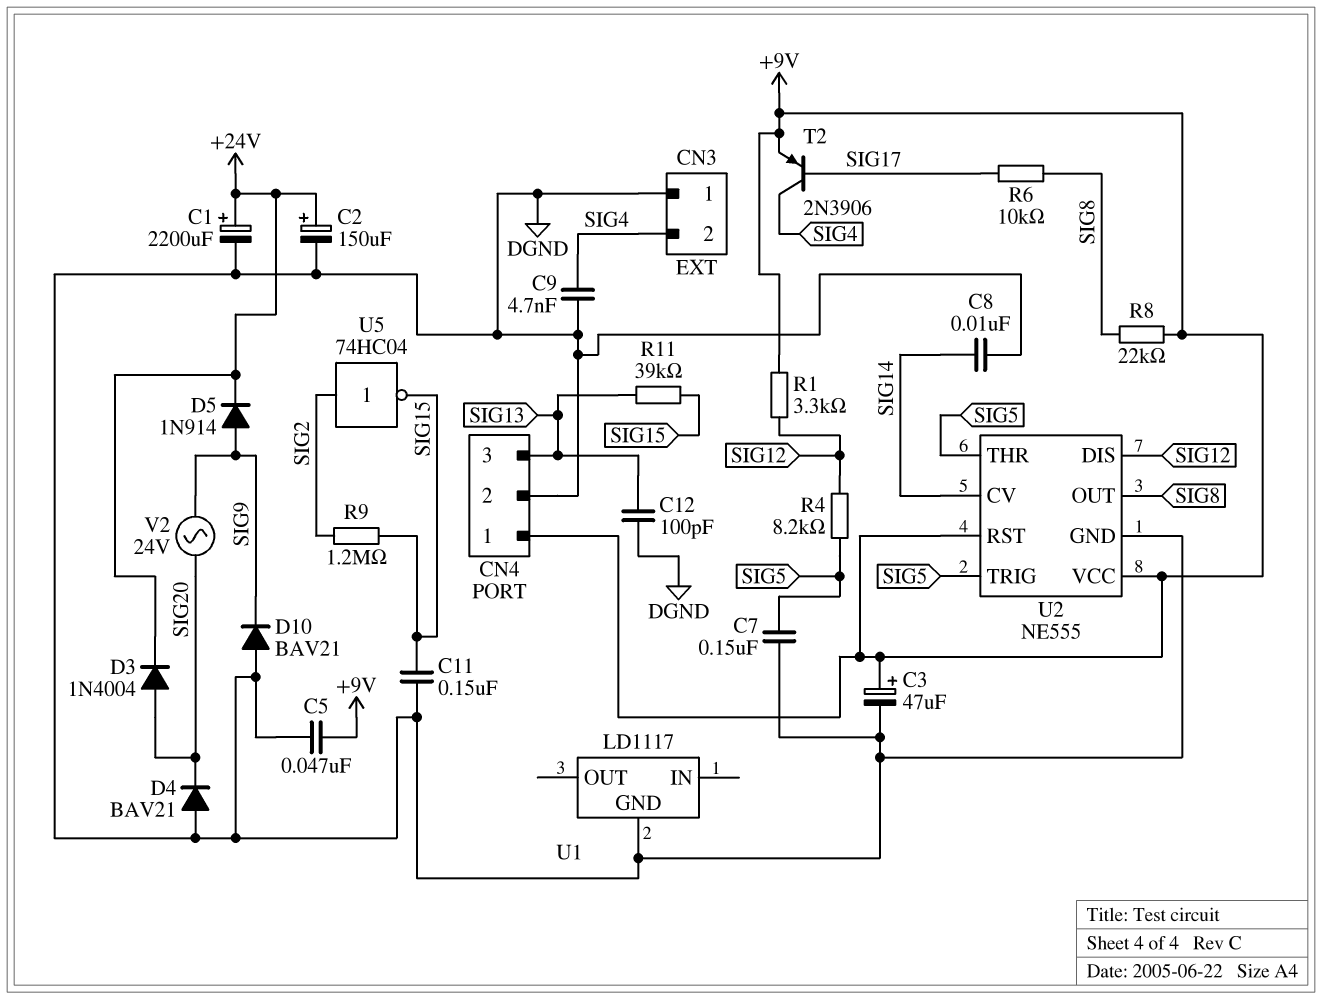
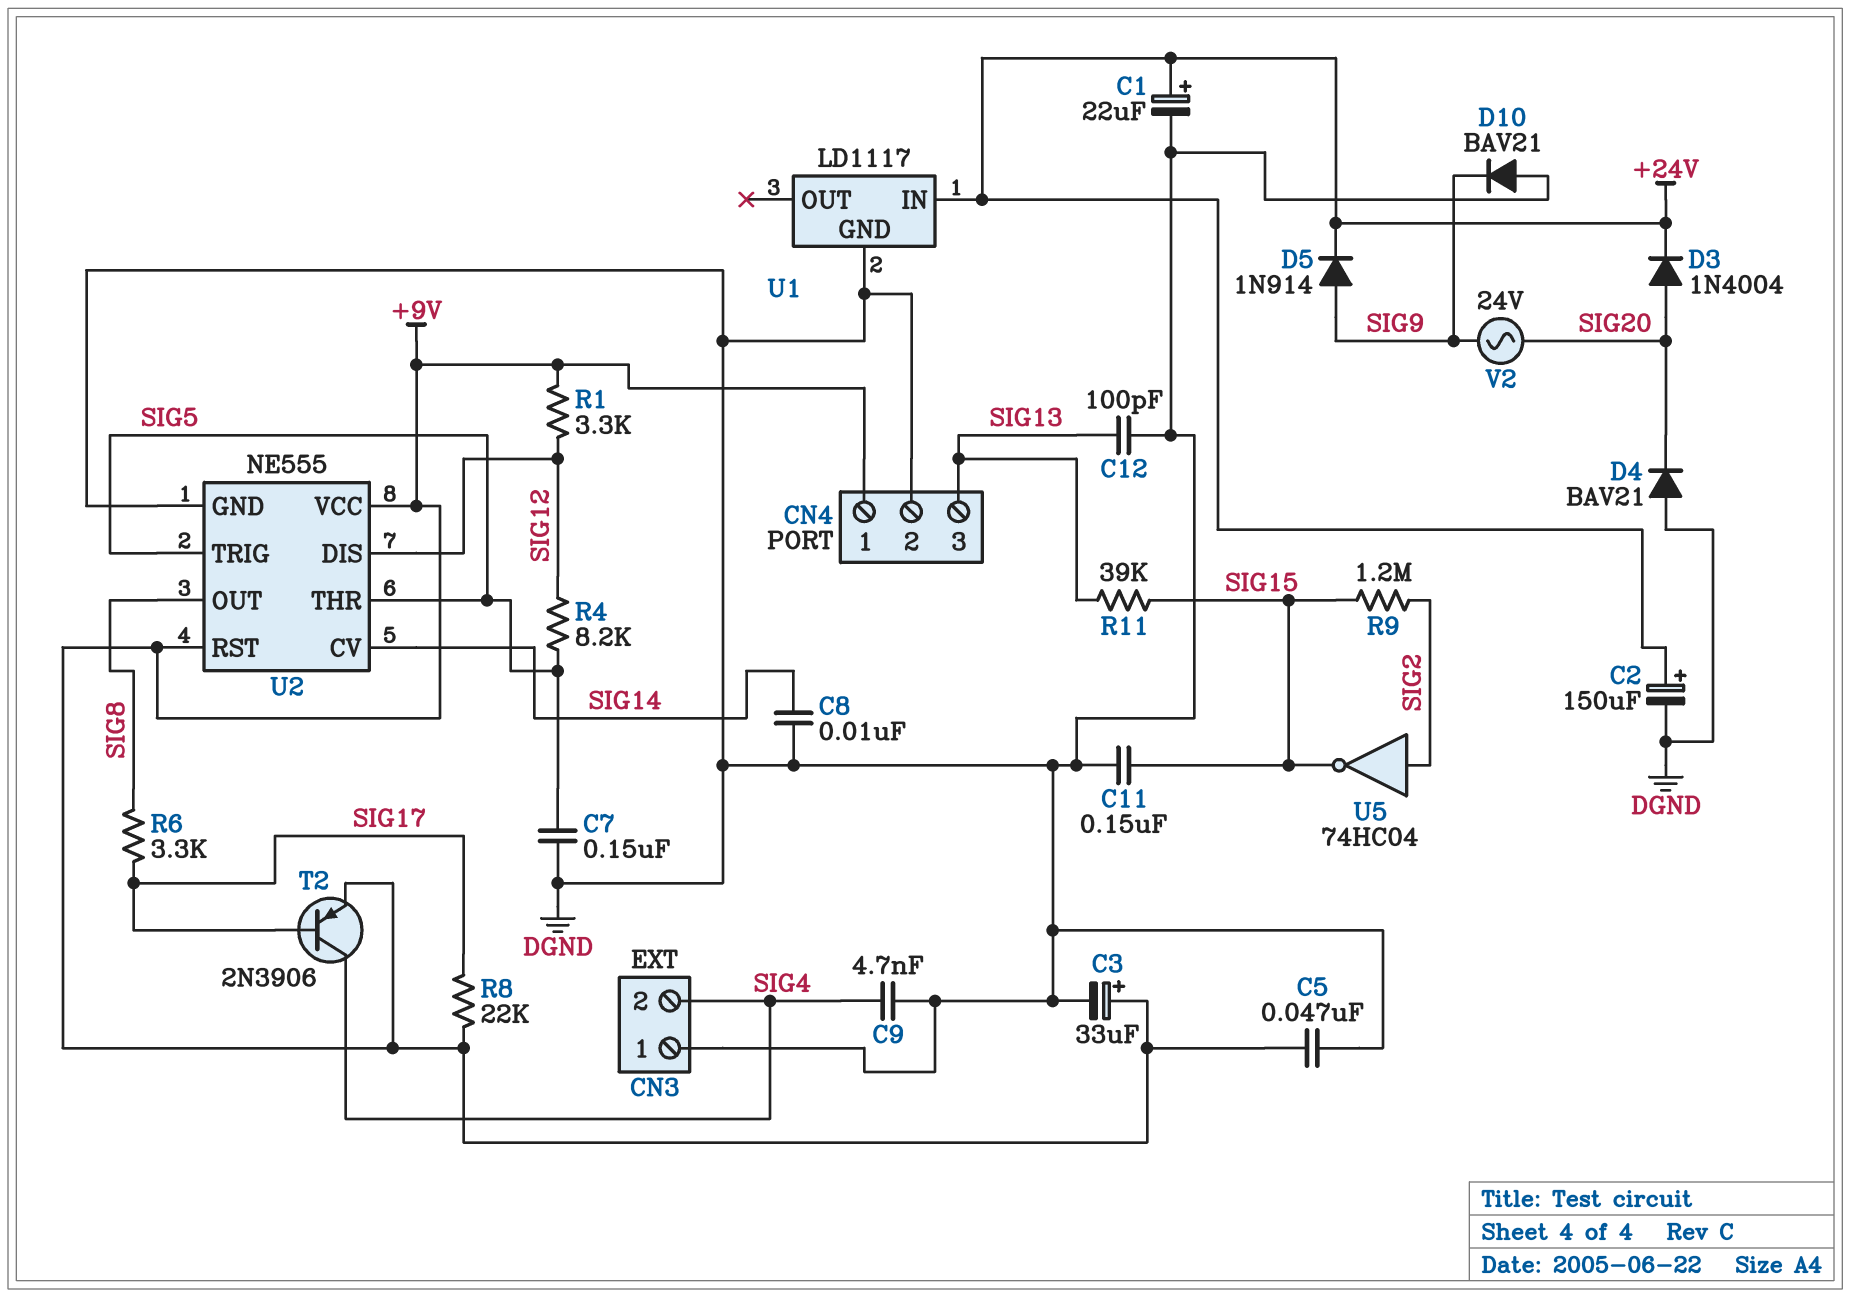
C1: 2200uF (plus +24V, minus DGND) -> 22uF (plus +24V, minus DGND)
C3: 47uF (plus +9V, minus DGND) -> 33uF (plus +9V, minus DGND)
R6: 10k (SIG8, SIG17) -> 3.3k (SIG8, SIG17)
R8: 22k (+9V, SIG8) -> 22k (+9V, SIG17)
U1 pin IN: none -> +24V

